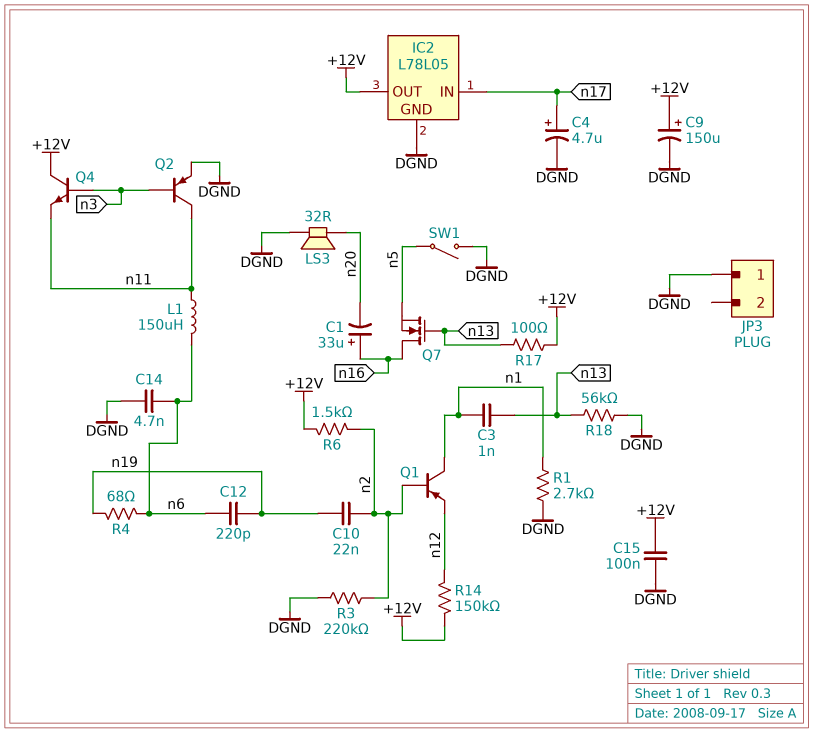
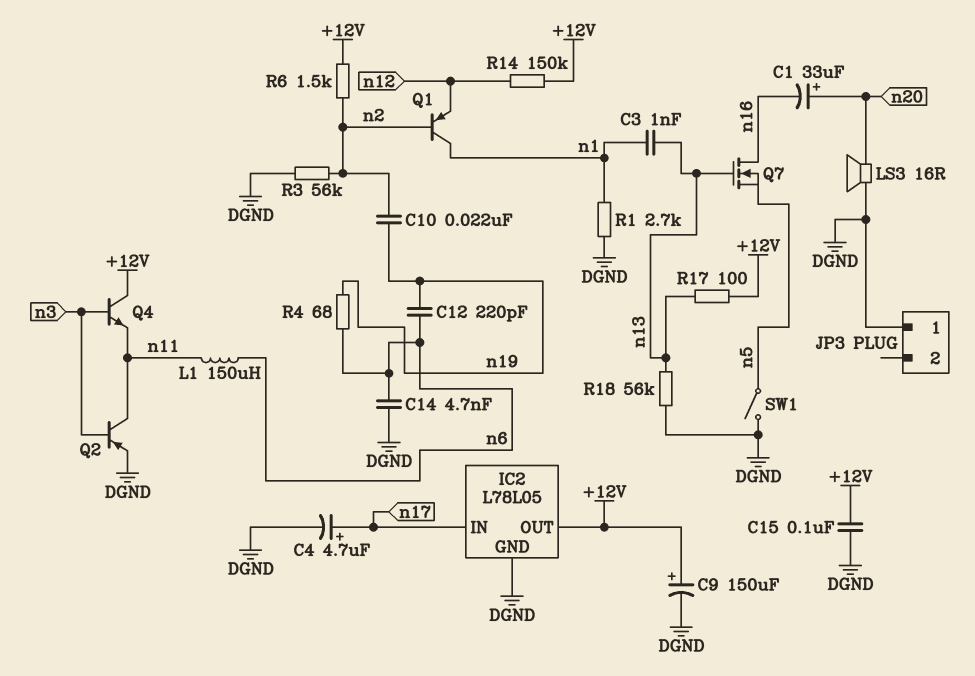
C1: 33uF (plus n16, minus n20) -> 33uF (plus n20, minus n16)
LS3: speaker 32R (DGND, n20) -> speaker 16R (DGND, n20)
R3: 220k (DGND, n2) -> 56k (DGND, n2)

